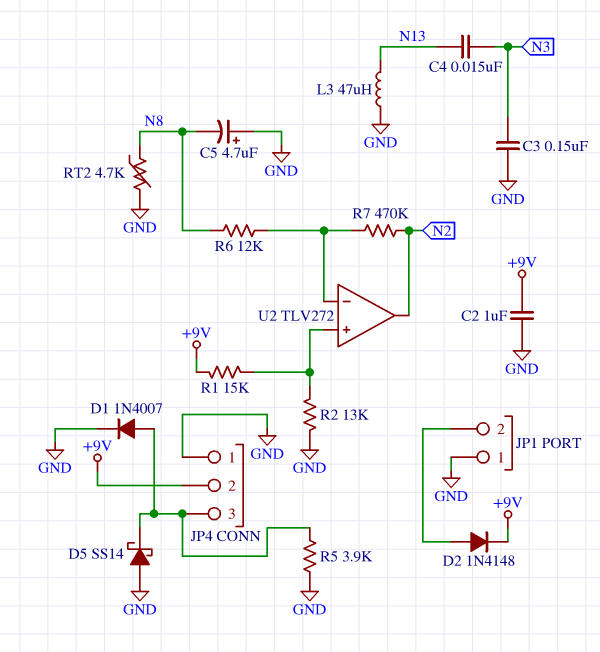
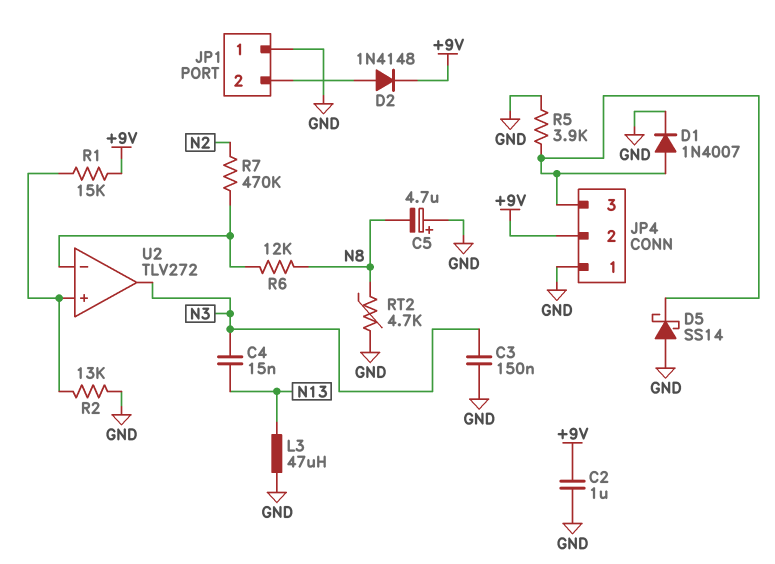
U2 pin out: N2 -> N3

